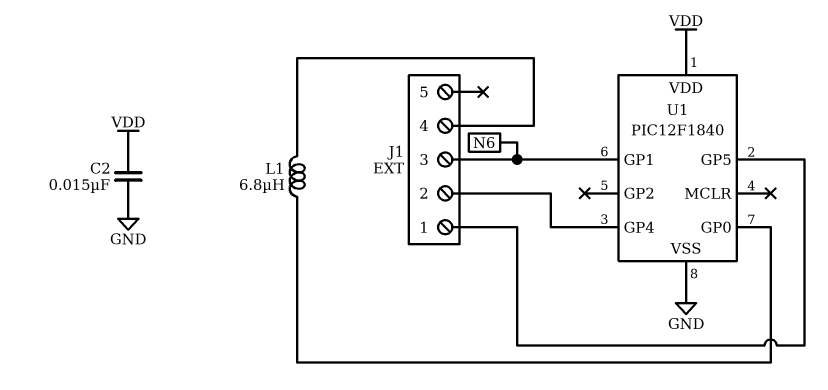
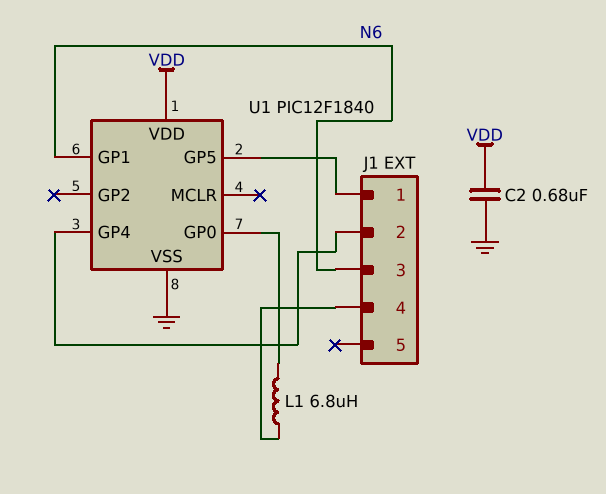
C2: 15nF (GND, VDD) -> 680nF (GND, VDD)

